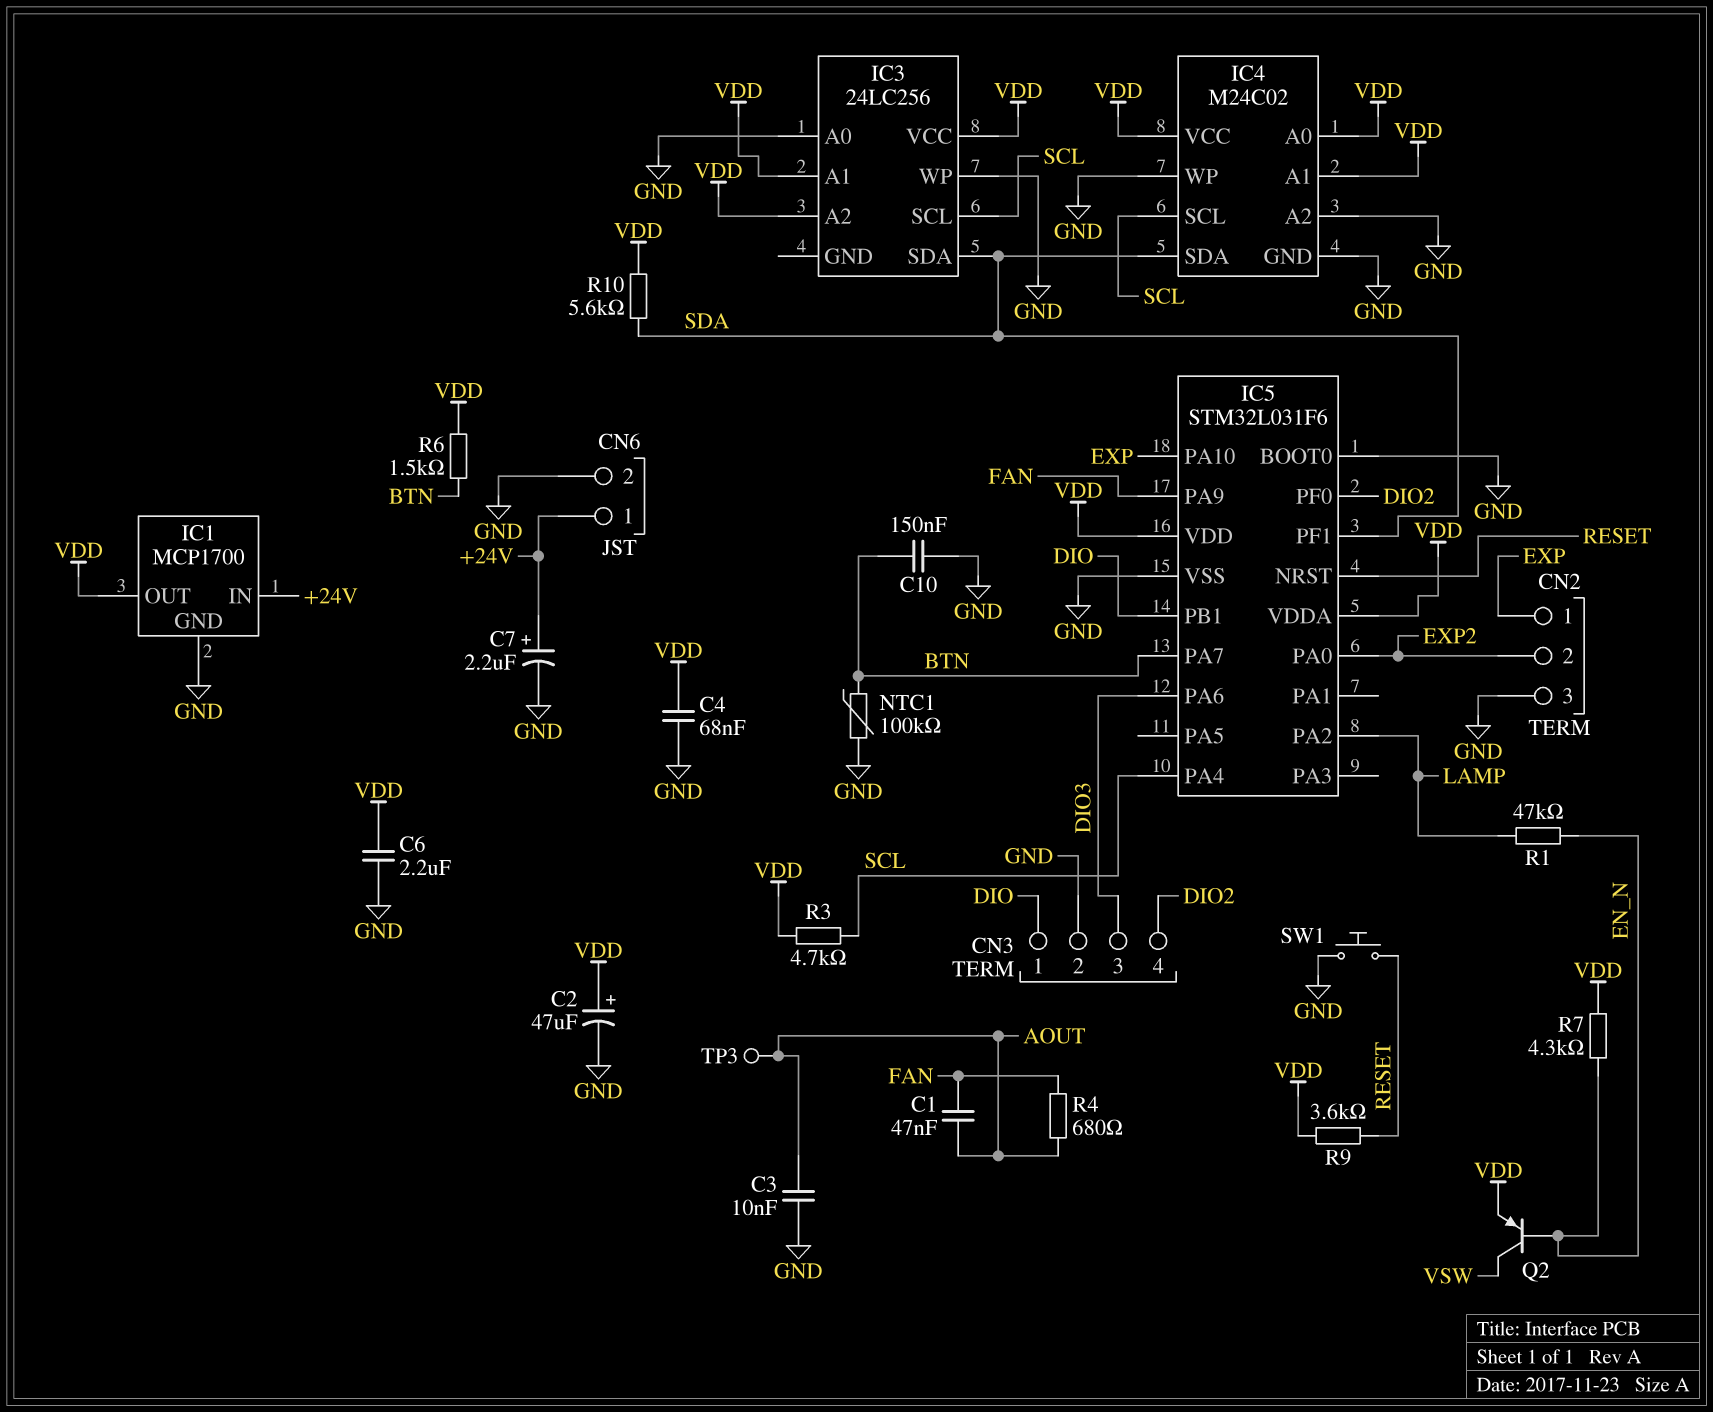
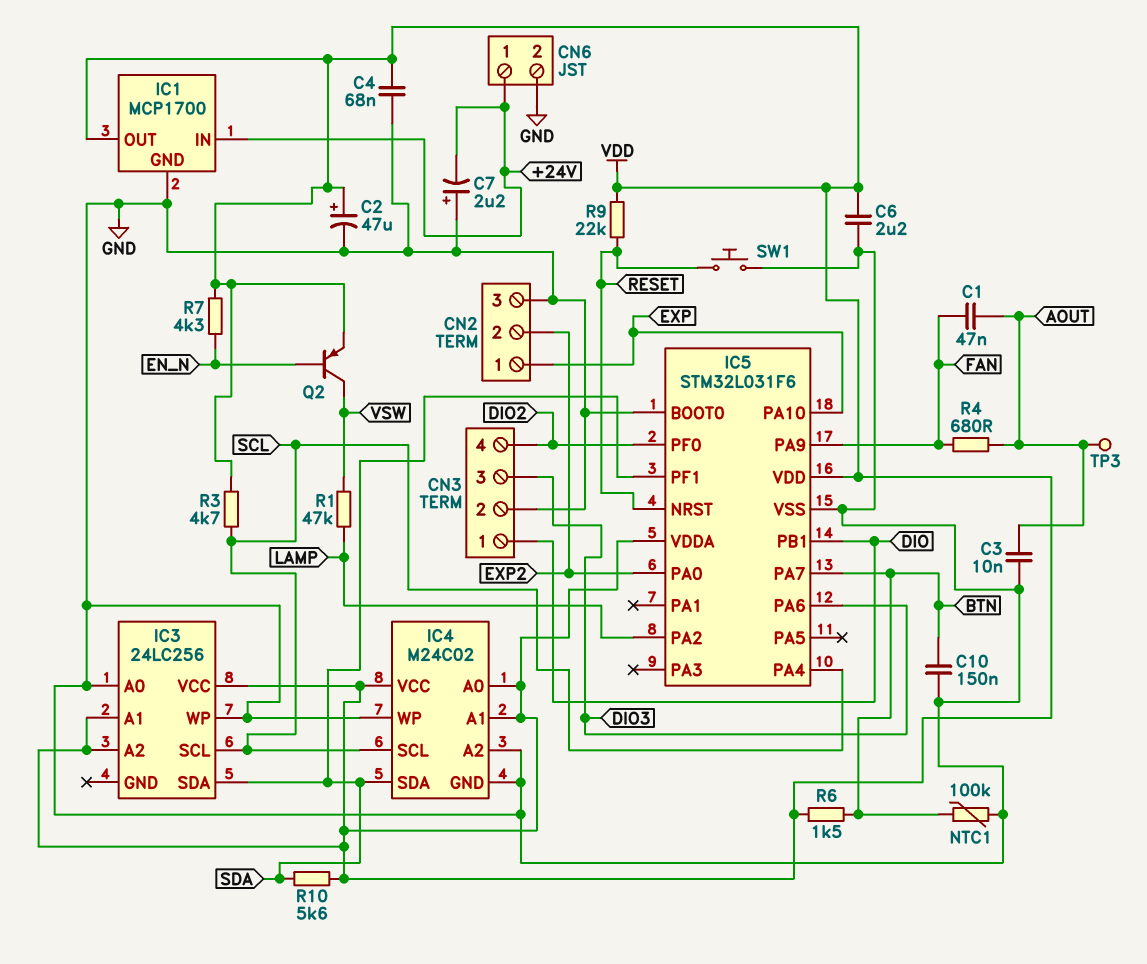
C7: 2.2uF (plus +24V, minus GND) -> 2.2uF (plus GND, minus +24V)
R1: 47k (EN_N, LAMP) -> 47k (LAMP, VSW)
R9: 3.6k (RESET, VDD) -> 22k (RESET, VDD)

